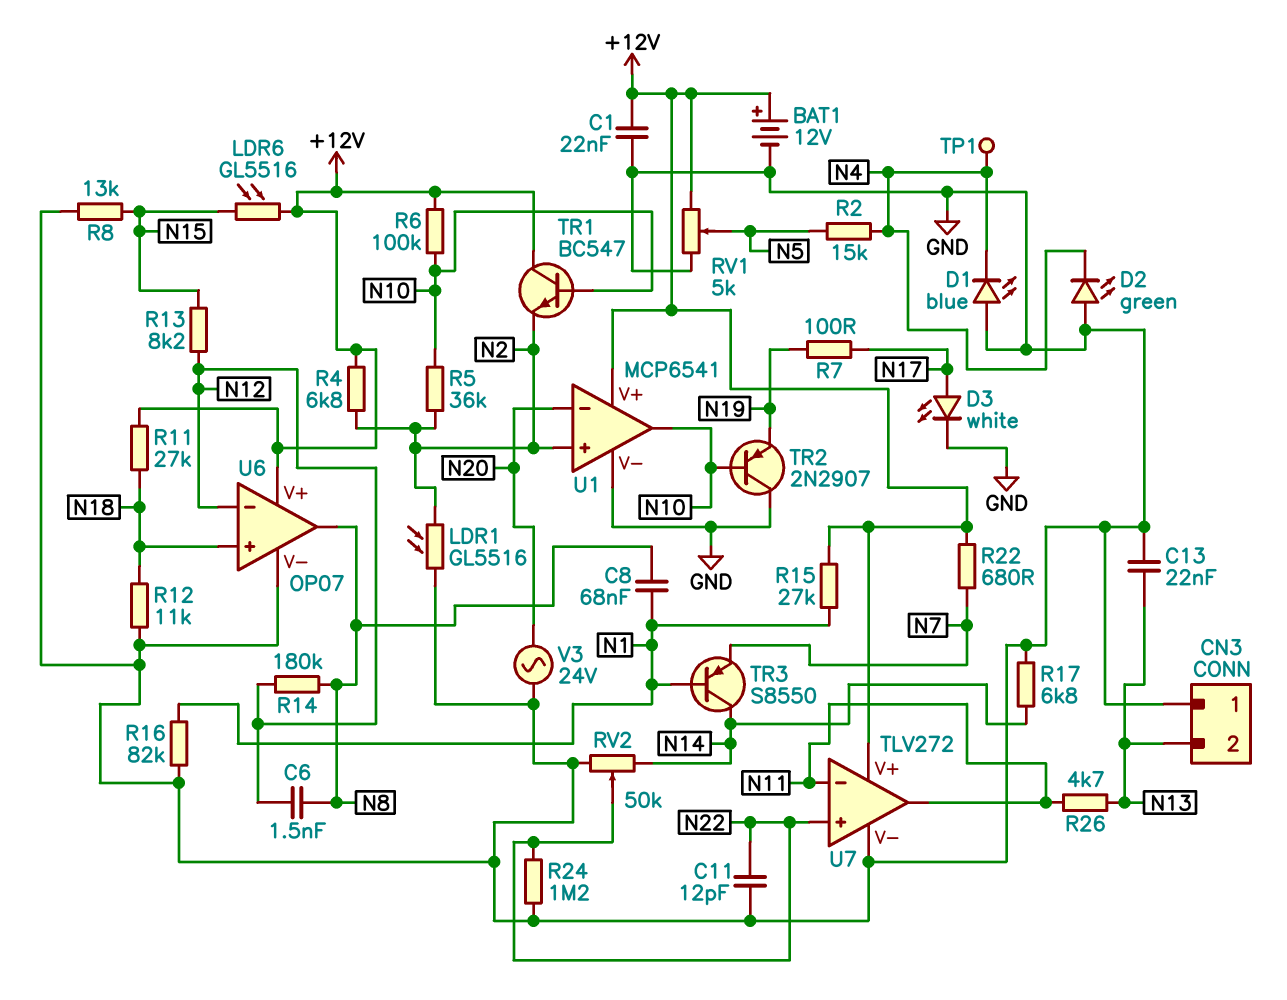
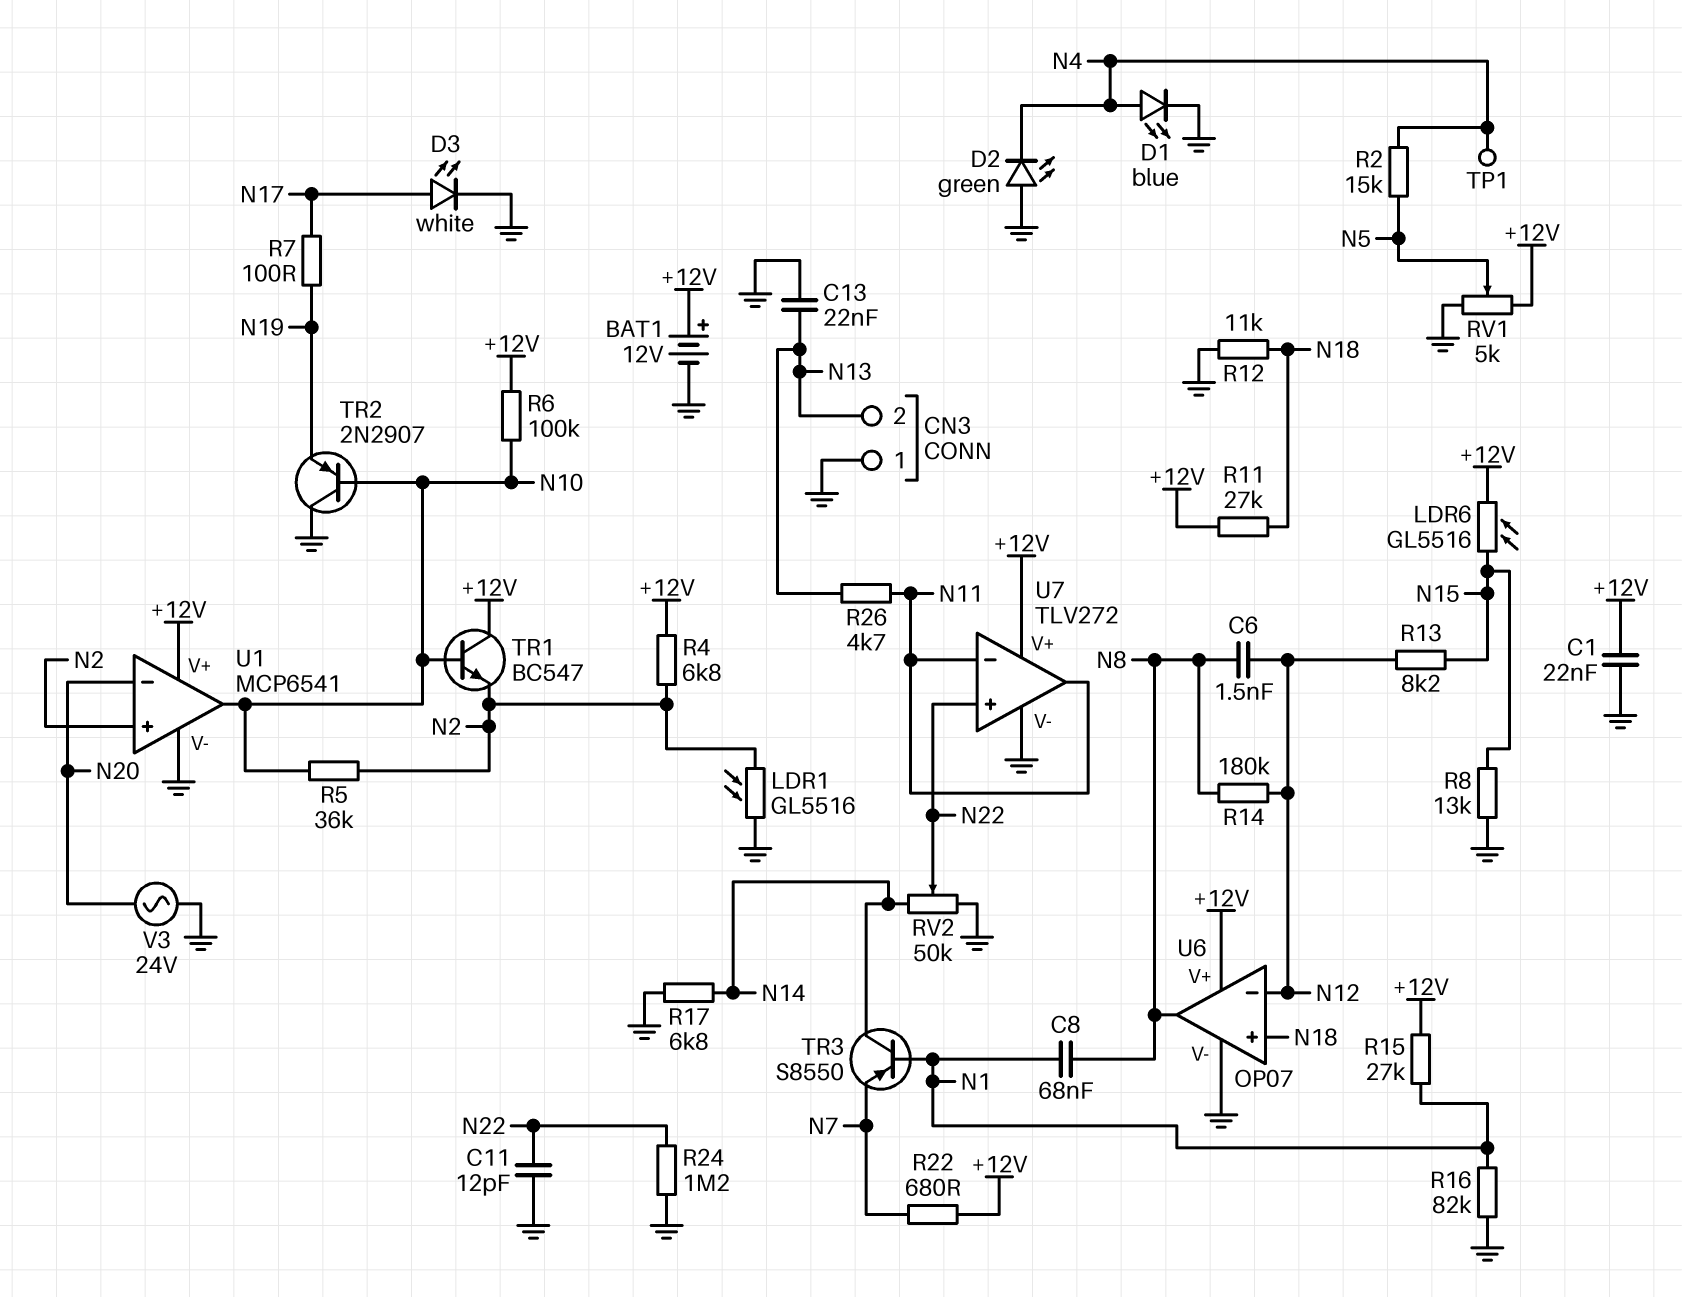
D1: LED blue (A GND, K N4) -> LED blue (A N4, K GND)

